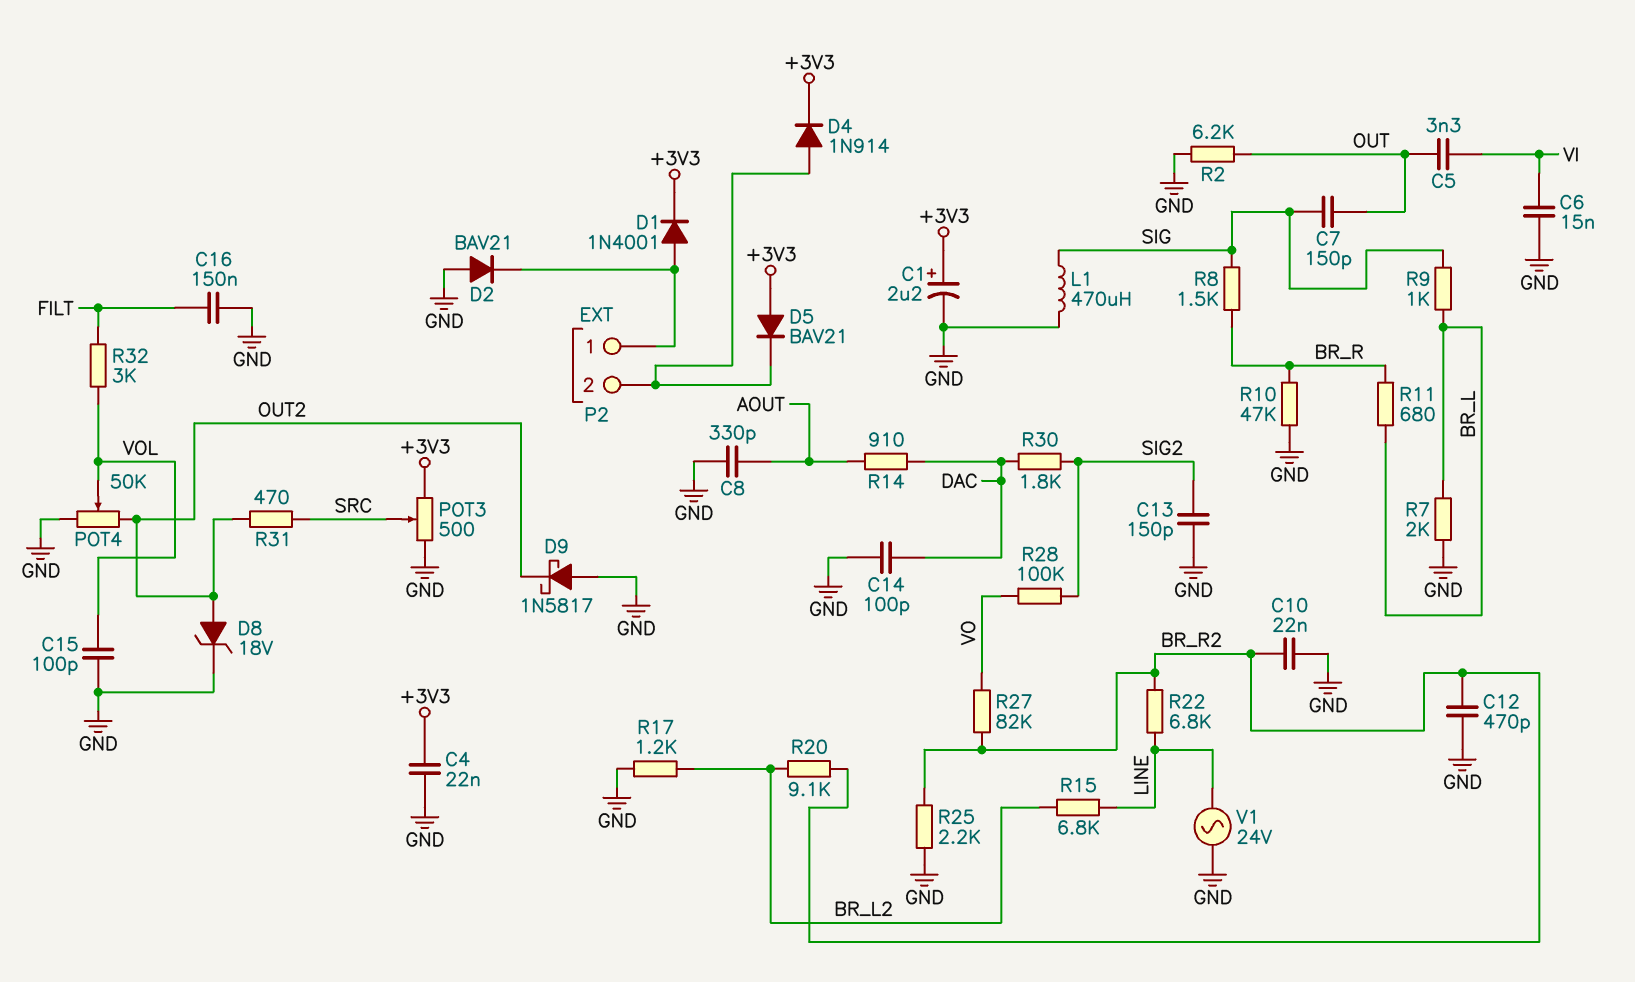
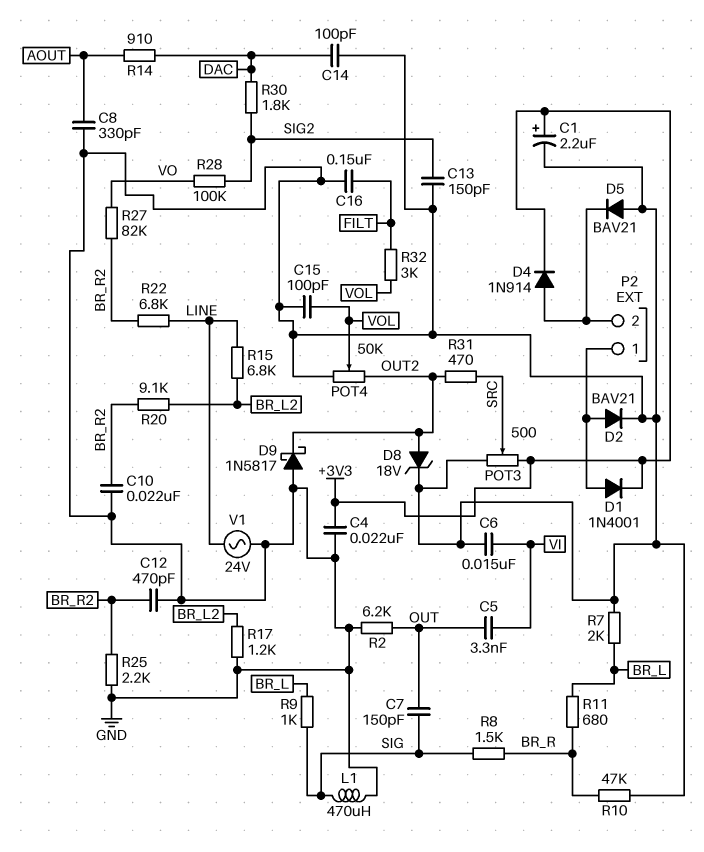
D2: diode BAV21 (A GND, K P2/1) -> diode BAV21 (A P2/1, K GND)
D5: diode BAV21 (A +3V3, K P2/2) -> diode BAV21 (A GND, K P2/2)

